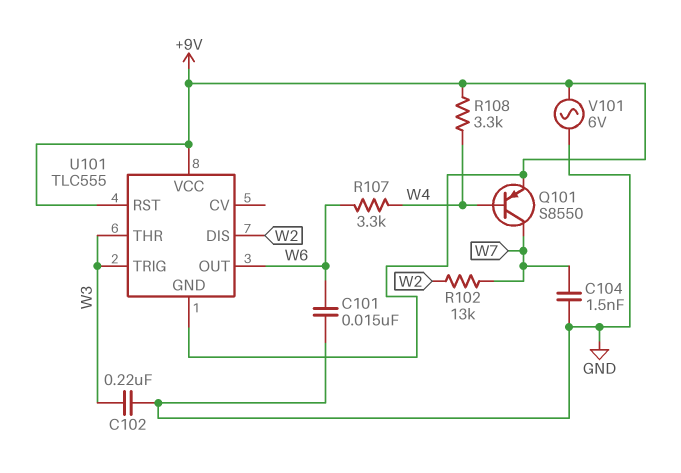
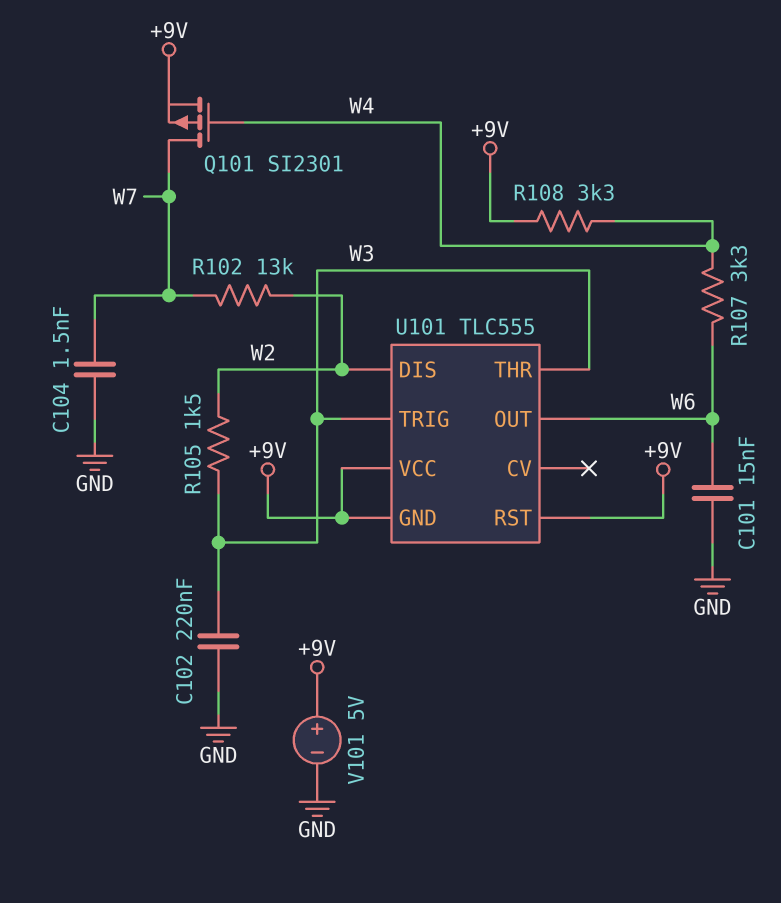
Q101: PNP S8550 (B W4, C W7, E +9V) -> PMOS SI2301 (G W4, D W7, S +9V)
R105: none -> 1.5k (W2, W3)
V101: AC 6V (+9V, GND) -> 5V (plus +9V, minus GND)

